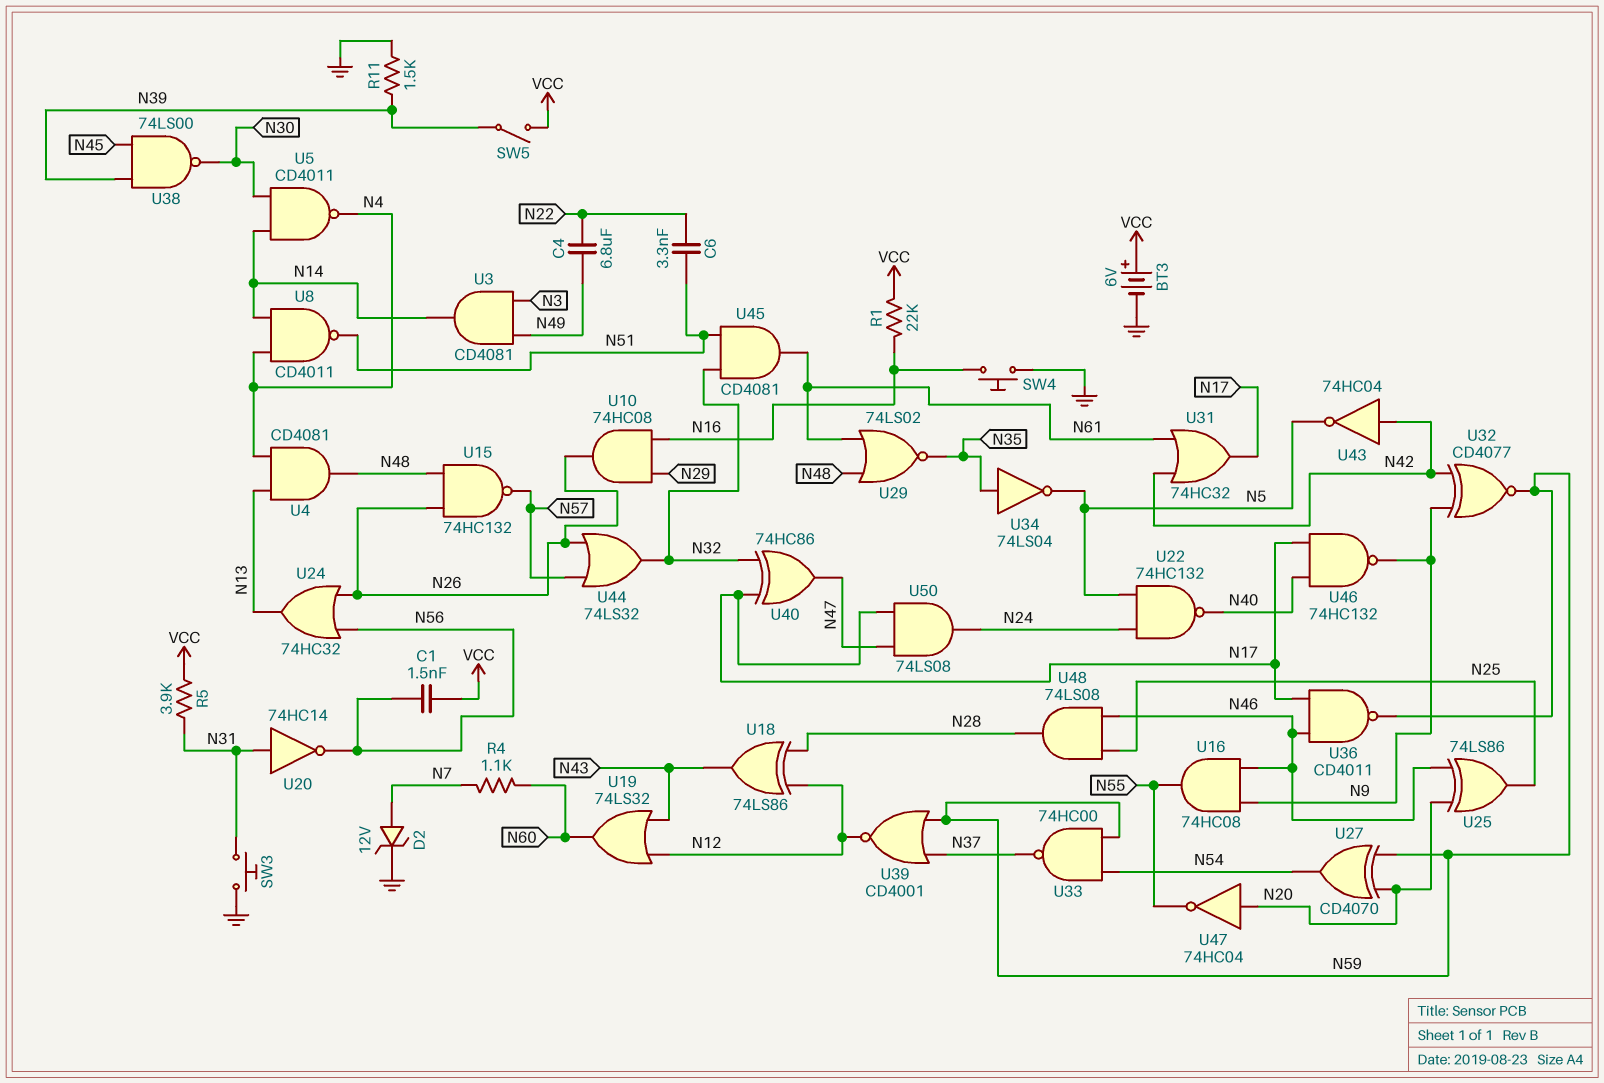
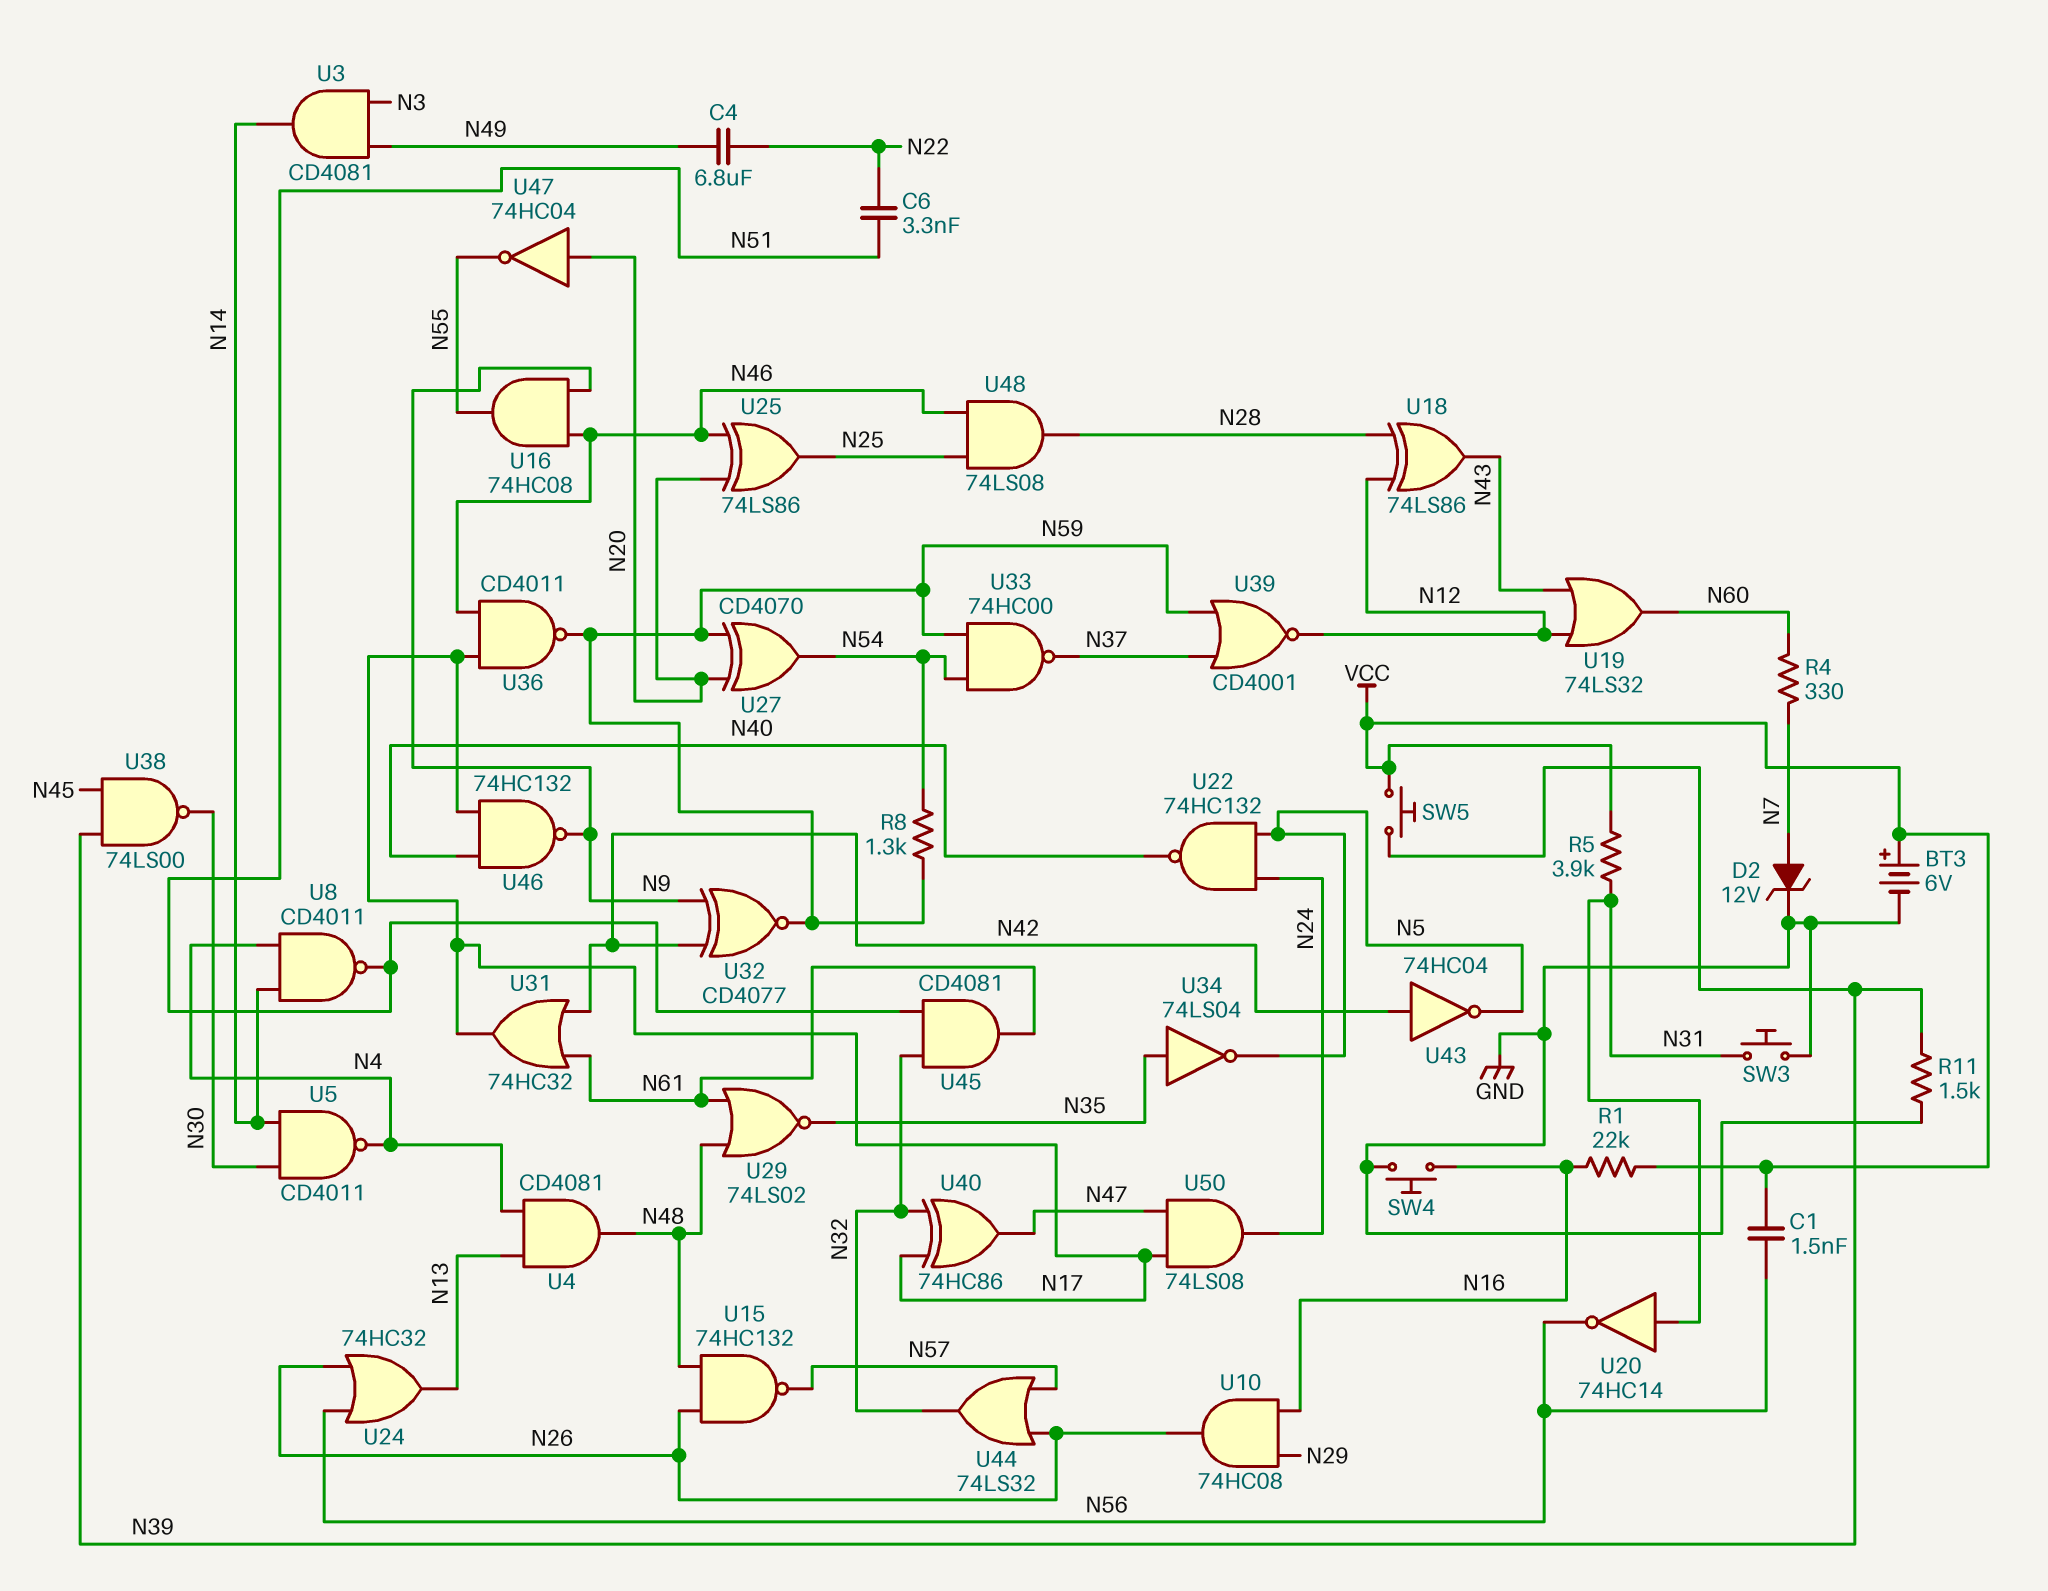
R4: 1.1k (N7, N60) -> 330 (N7, N60)
R8: none -> 1.3k (N54, N59)
SW5: switch (N39, VCC) -> button (N39, VCC)

